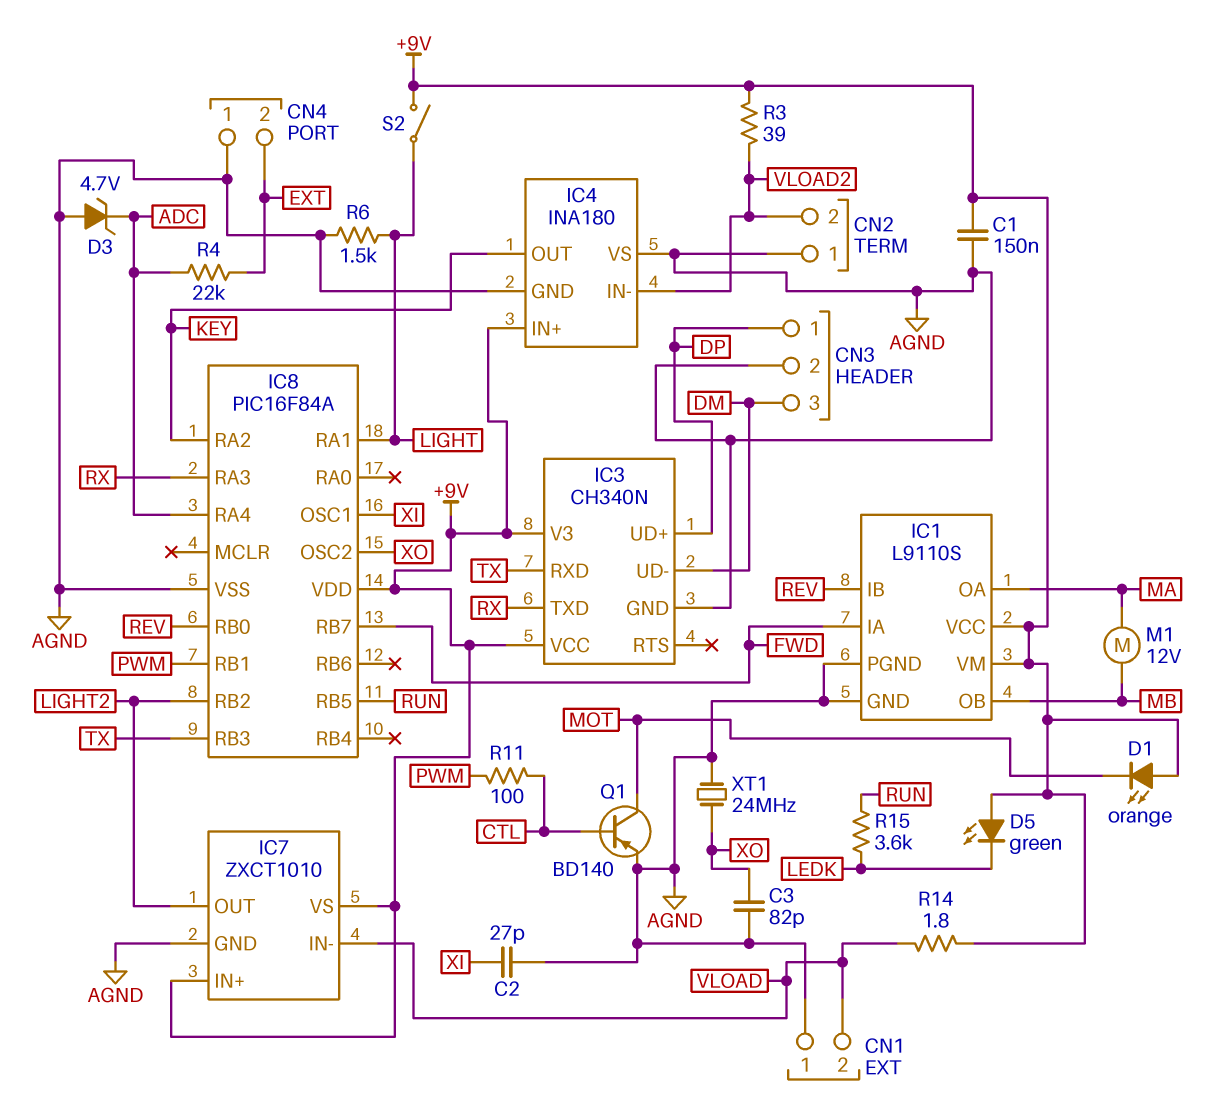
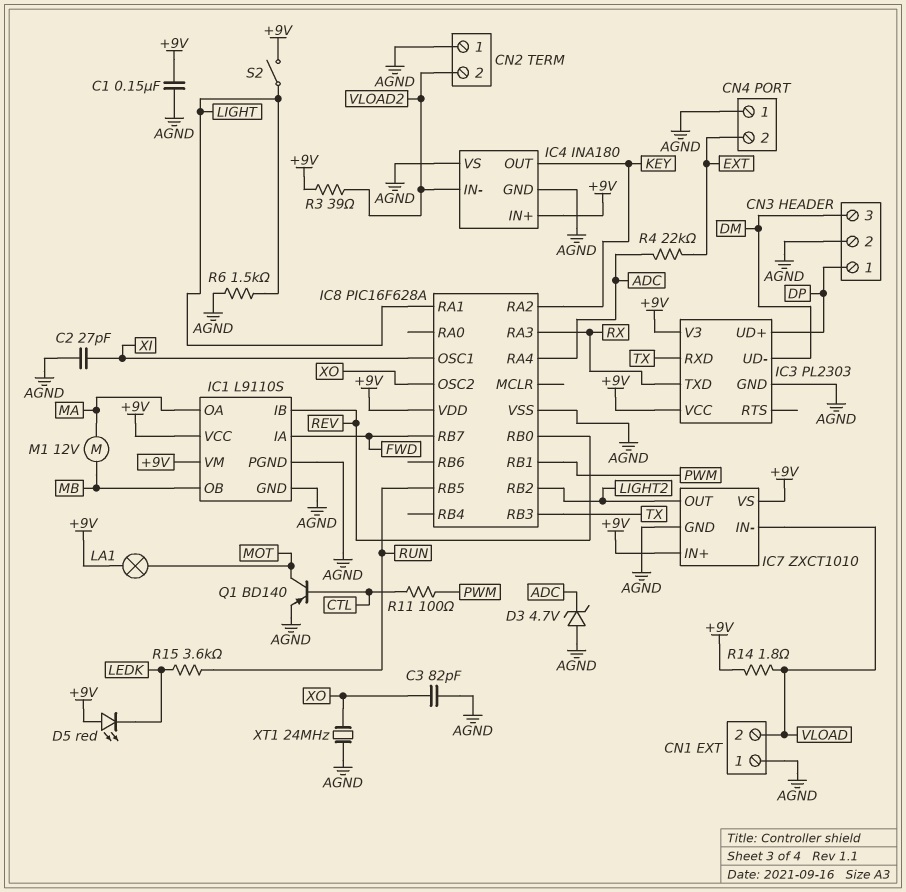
D1: LED orange (A +9V, K MOT) -> none
D5: LED green (A +9V, K LEDK) -> LED red (A +9V, K LEDK)
IC3: CH340N -> PL2303
IC8: PIC16F84A -> PIC16F628A
LA1: none -> lamp (+9V, MOT)

